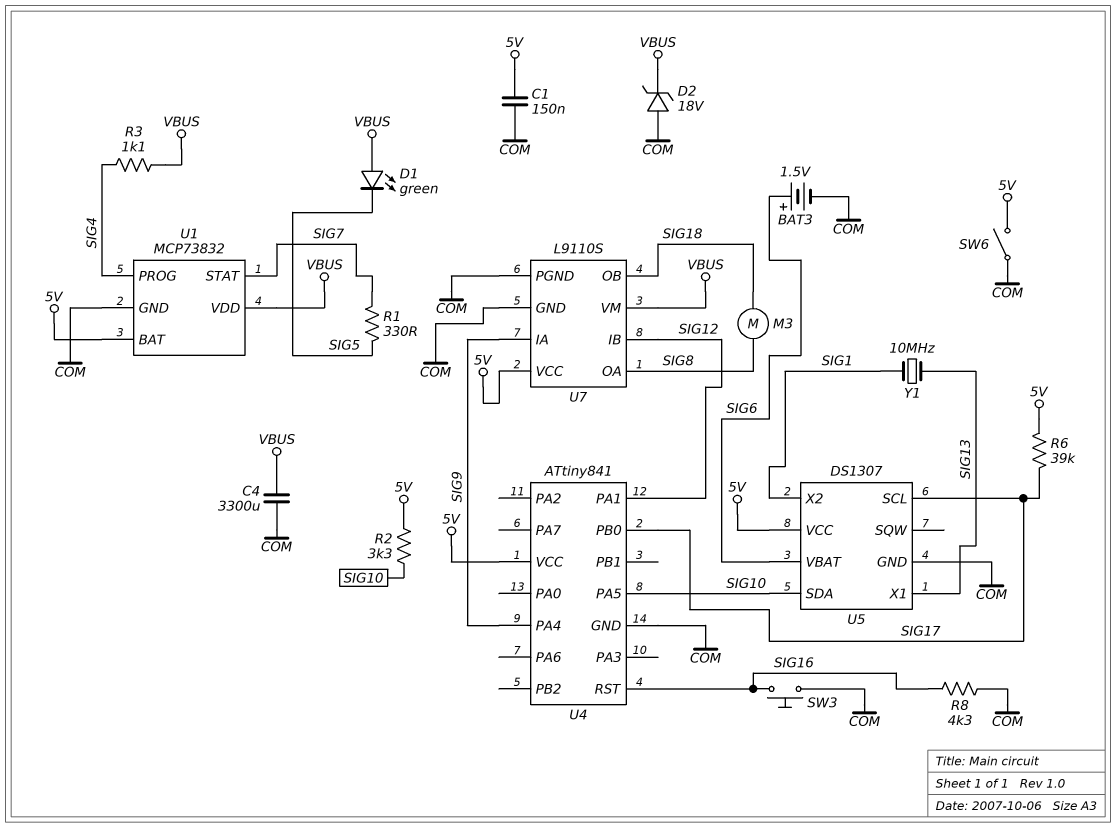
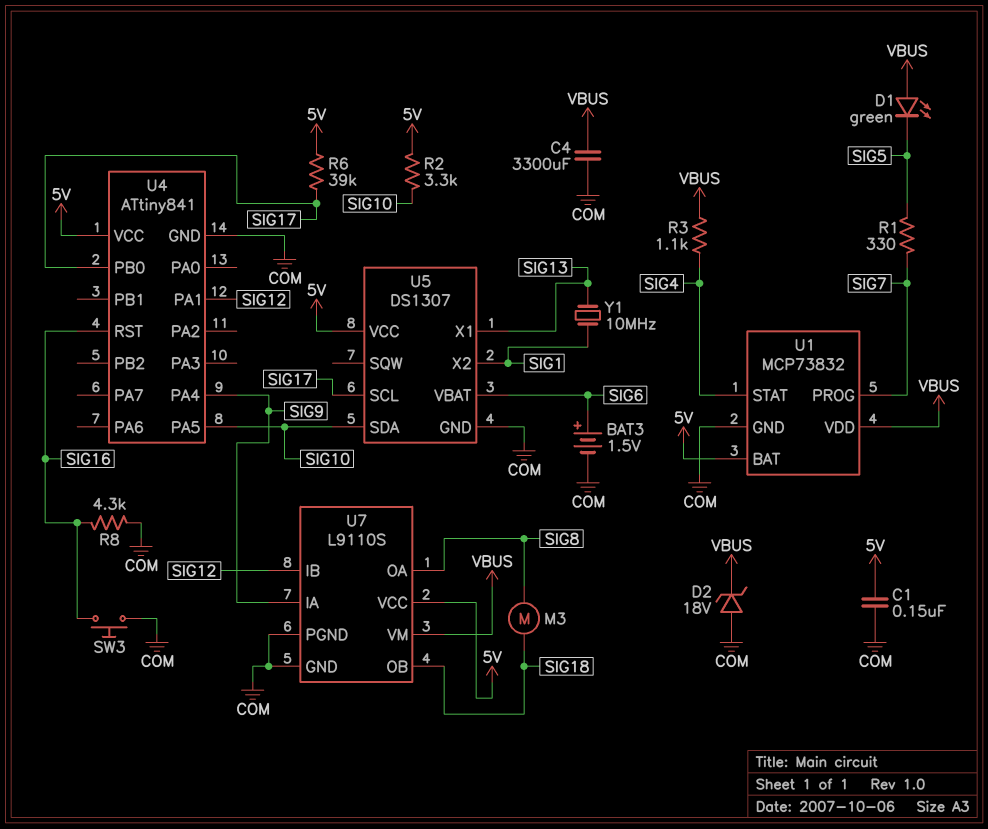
SW6: switch (5V, COM) -> none
U1 pin PROG: SIG4 -> SIG7
U1 pin STAT: SIG7 -> SIG4

